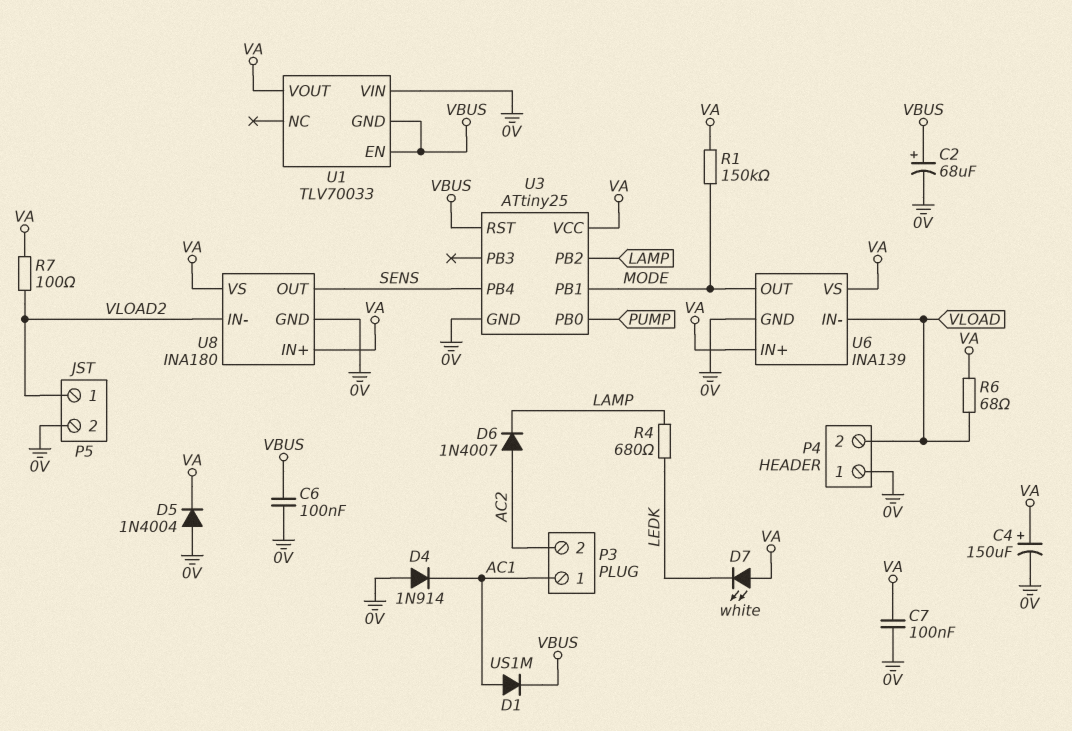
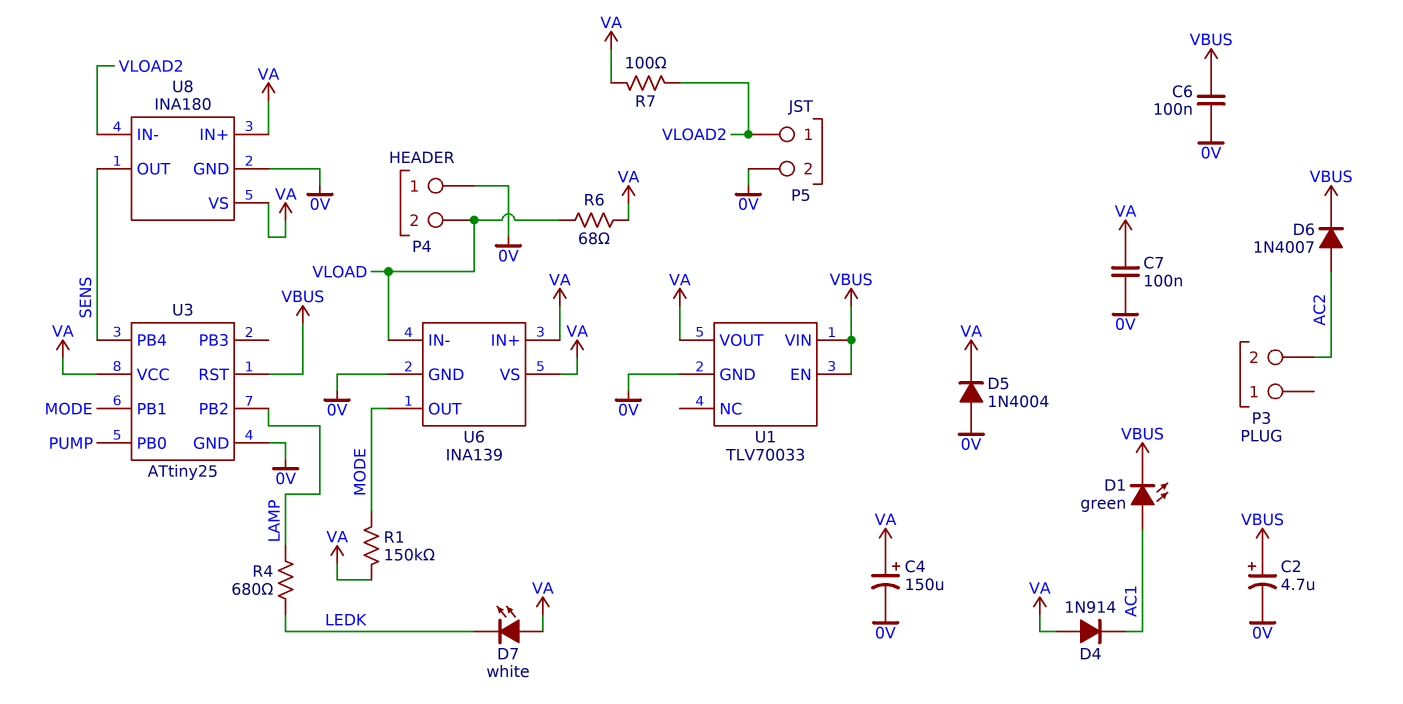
C2: 68uF (plus VBUS, minus 0V) -> 4.7uF (plus VBUS, minus 0V)
D1: diode US1M (A AC1, K VBUS) -> LED green (A AC1, K VBUS)
D4: diode 1N914 (A 0V, K AC1) -> diode 1N914 (A VA, K AC1)
D6: diode 1N4007 (A AC2, K LAMP) -> diode 1N4007 (A AC2, K VBUS)
P3 pin 1: AC1 -> none
U1 pin GND: VBUS -> 0V
U1 pin VIN: 0V -> VBUS

